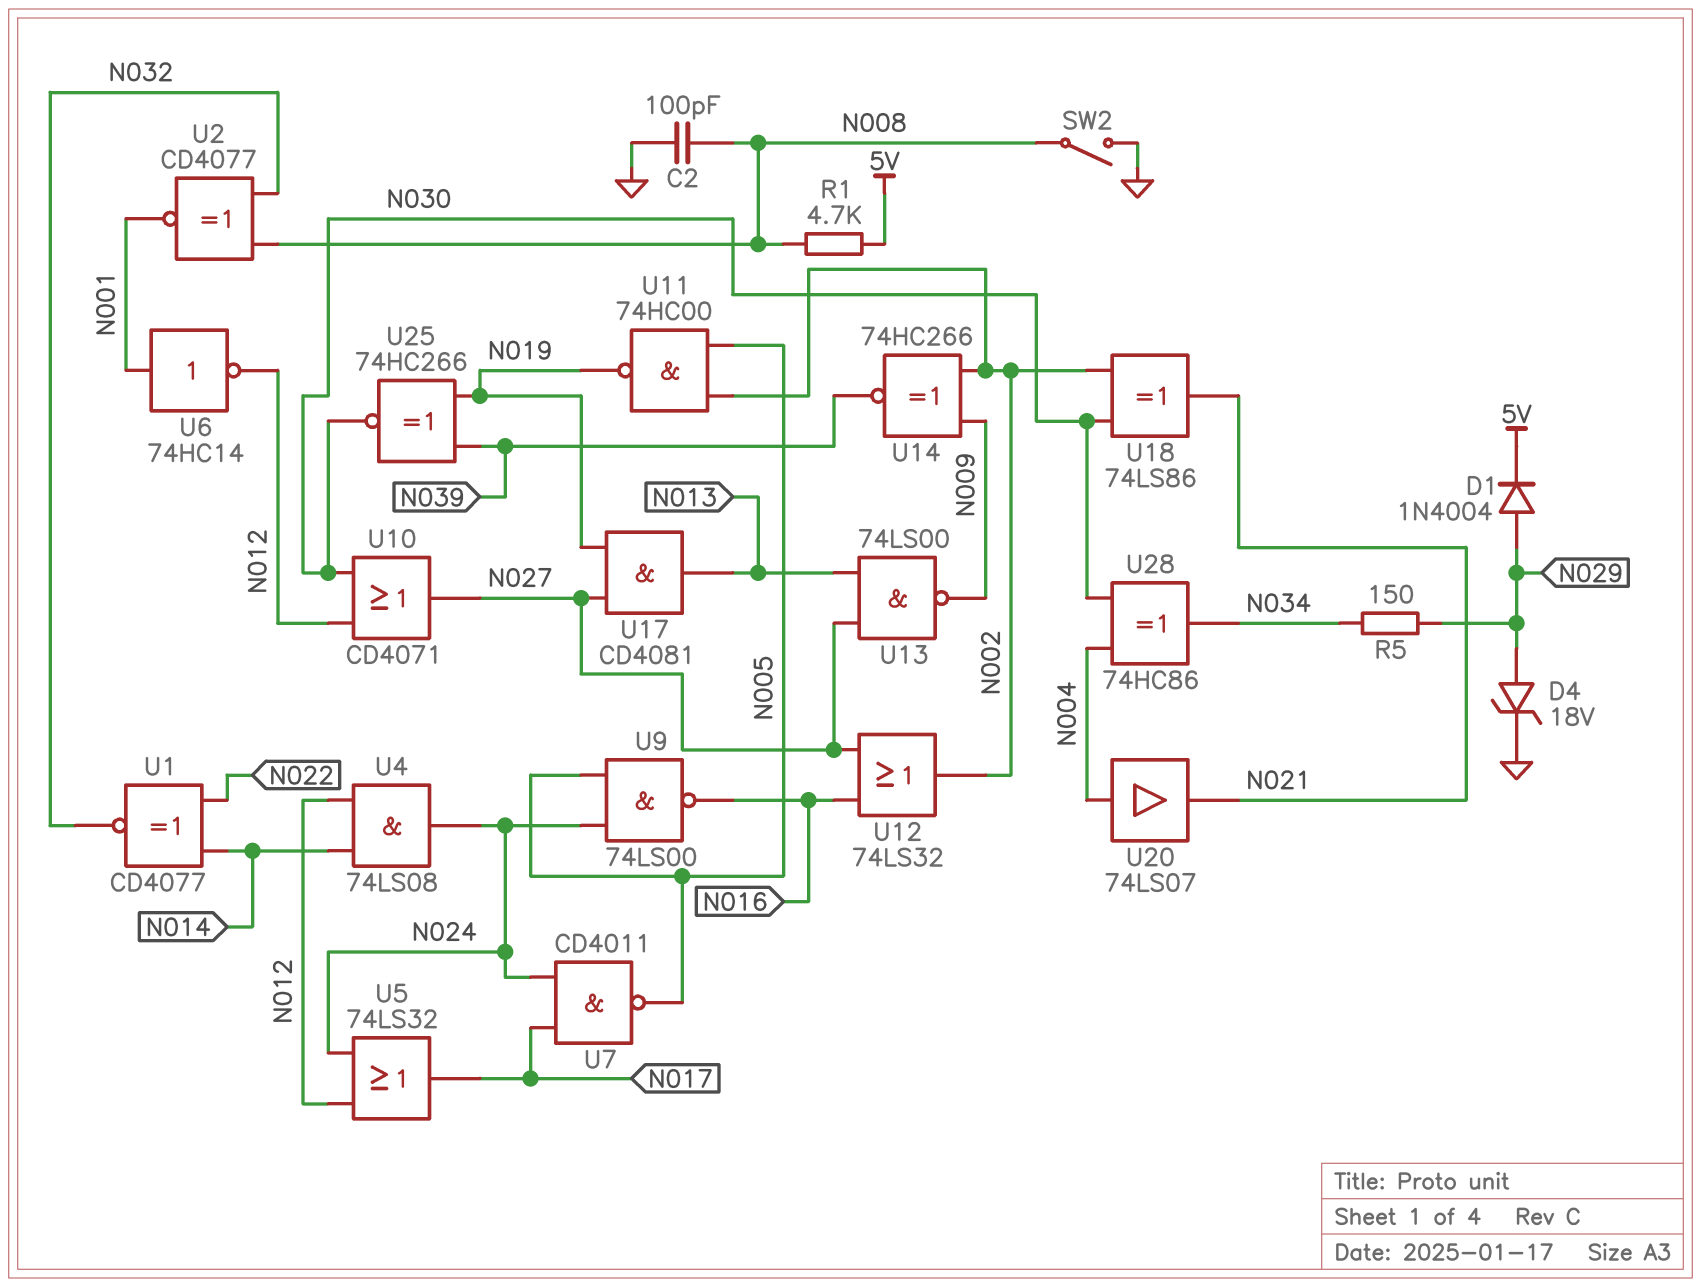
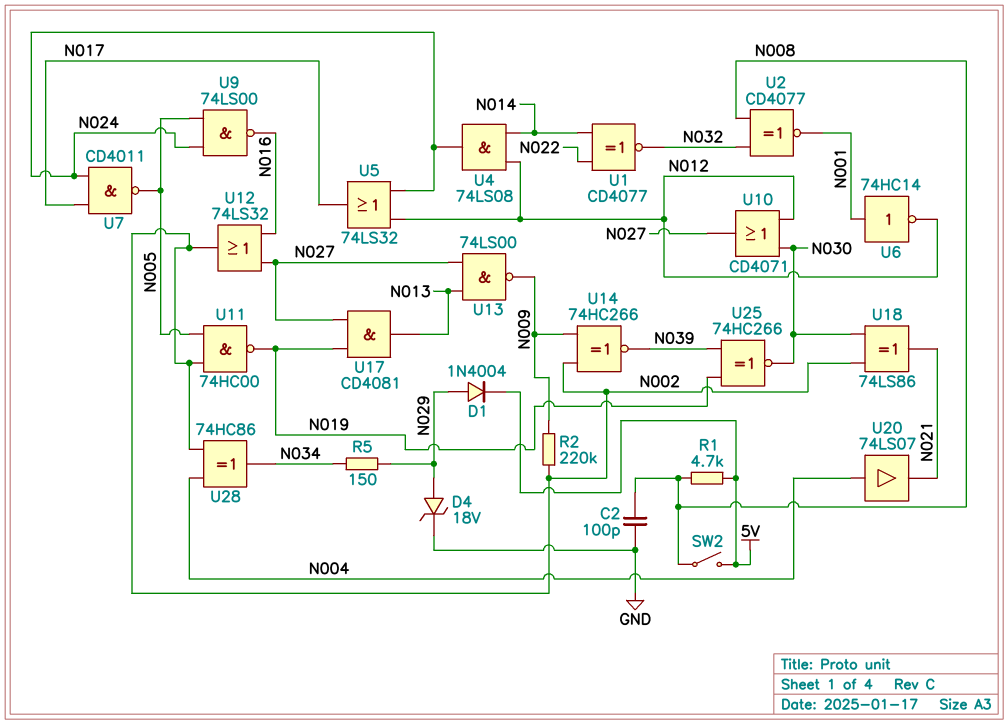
R2: none -> 220k (N002, N009)
SW2: switch (GND, N008) -> switch (5V, N008)
U28: XOR 74HC86 (in N004, in N030, out N034) -> XOR 74HC86 (in N002, in N004, out N034)

